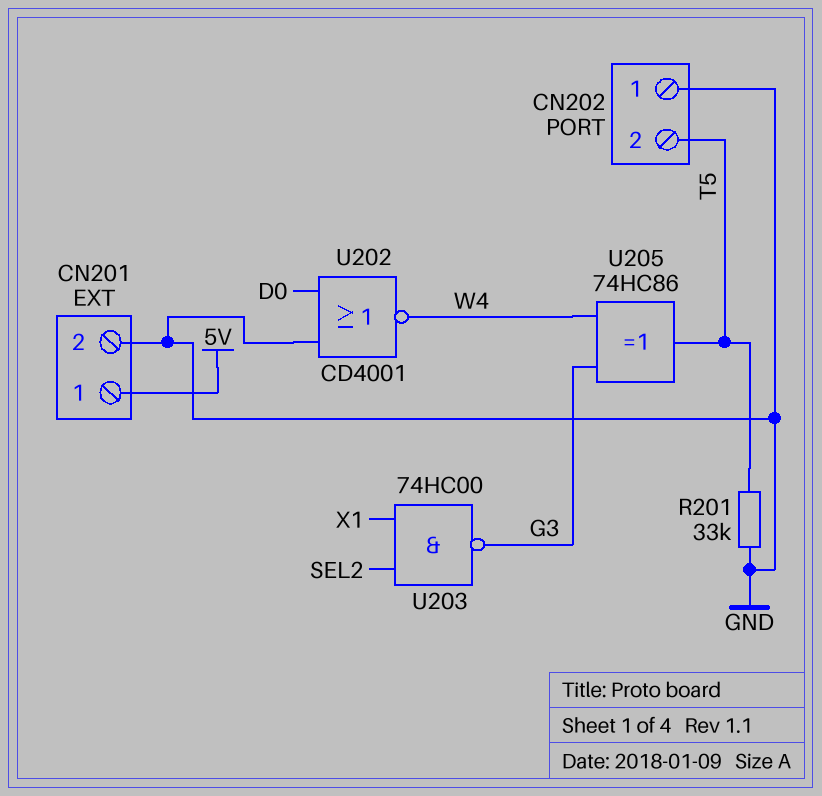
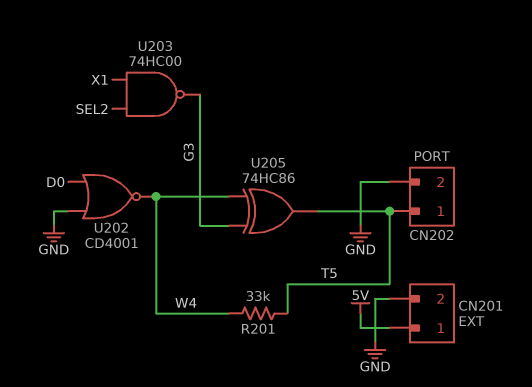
CN202 pin 1: GND -> T5
CN202 pin 2: T5 -> GND
R201: 33k (GND, T5) -> 33k (T5, W4)

